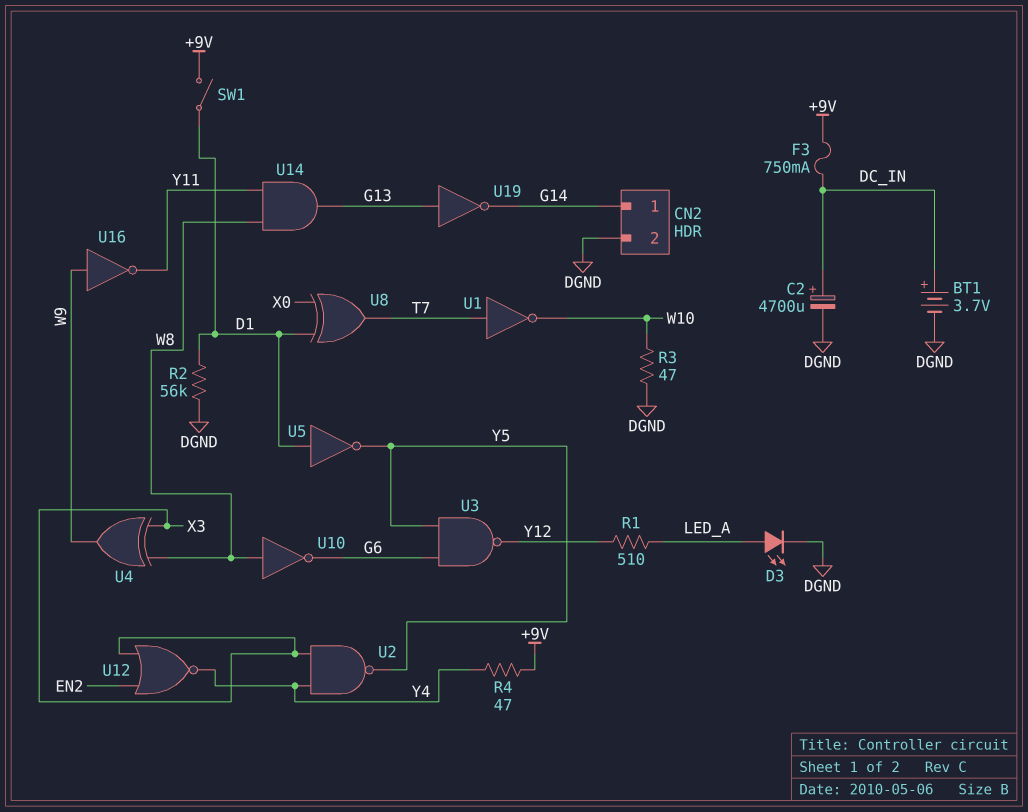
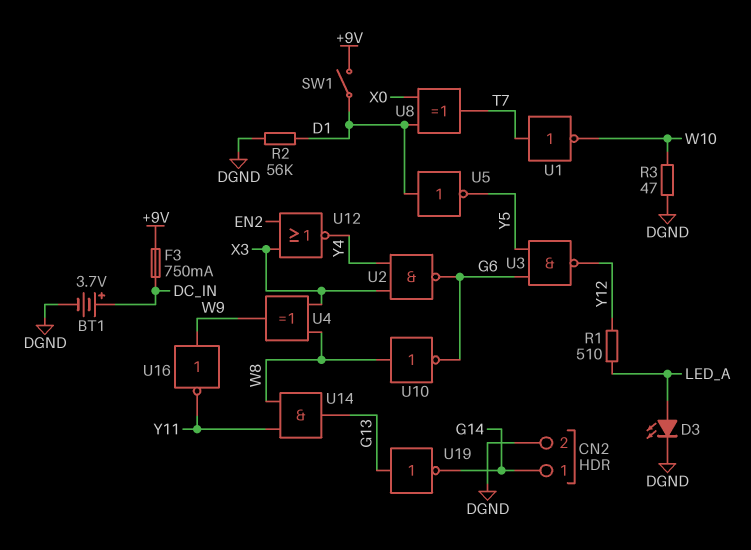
C2: 4700uF (plus DC_IN, minus DGND) -> none
R4: 47 (+9V, Y4) -> none
U2: NAND (in X3, in Y4, out Y5) -> NAND (in X3, in Y4, out G6)

